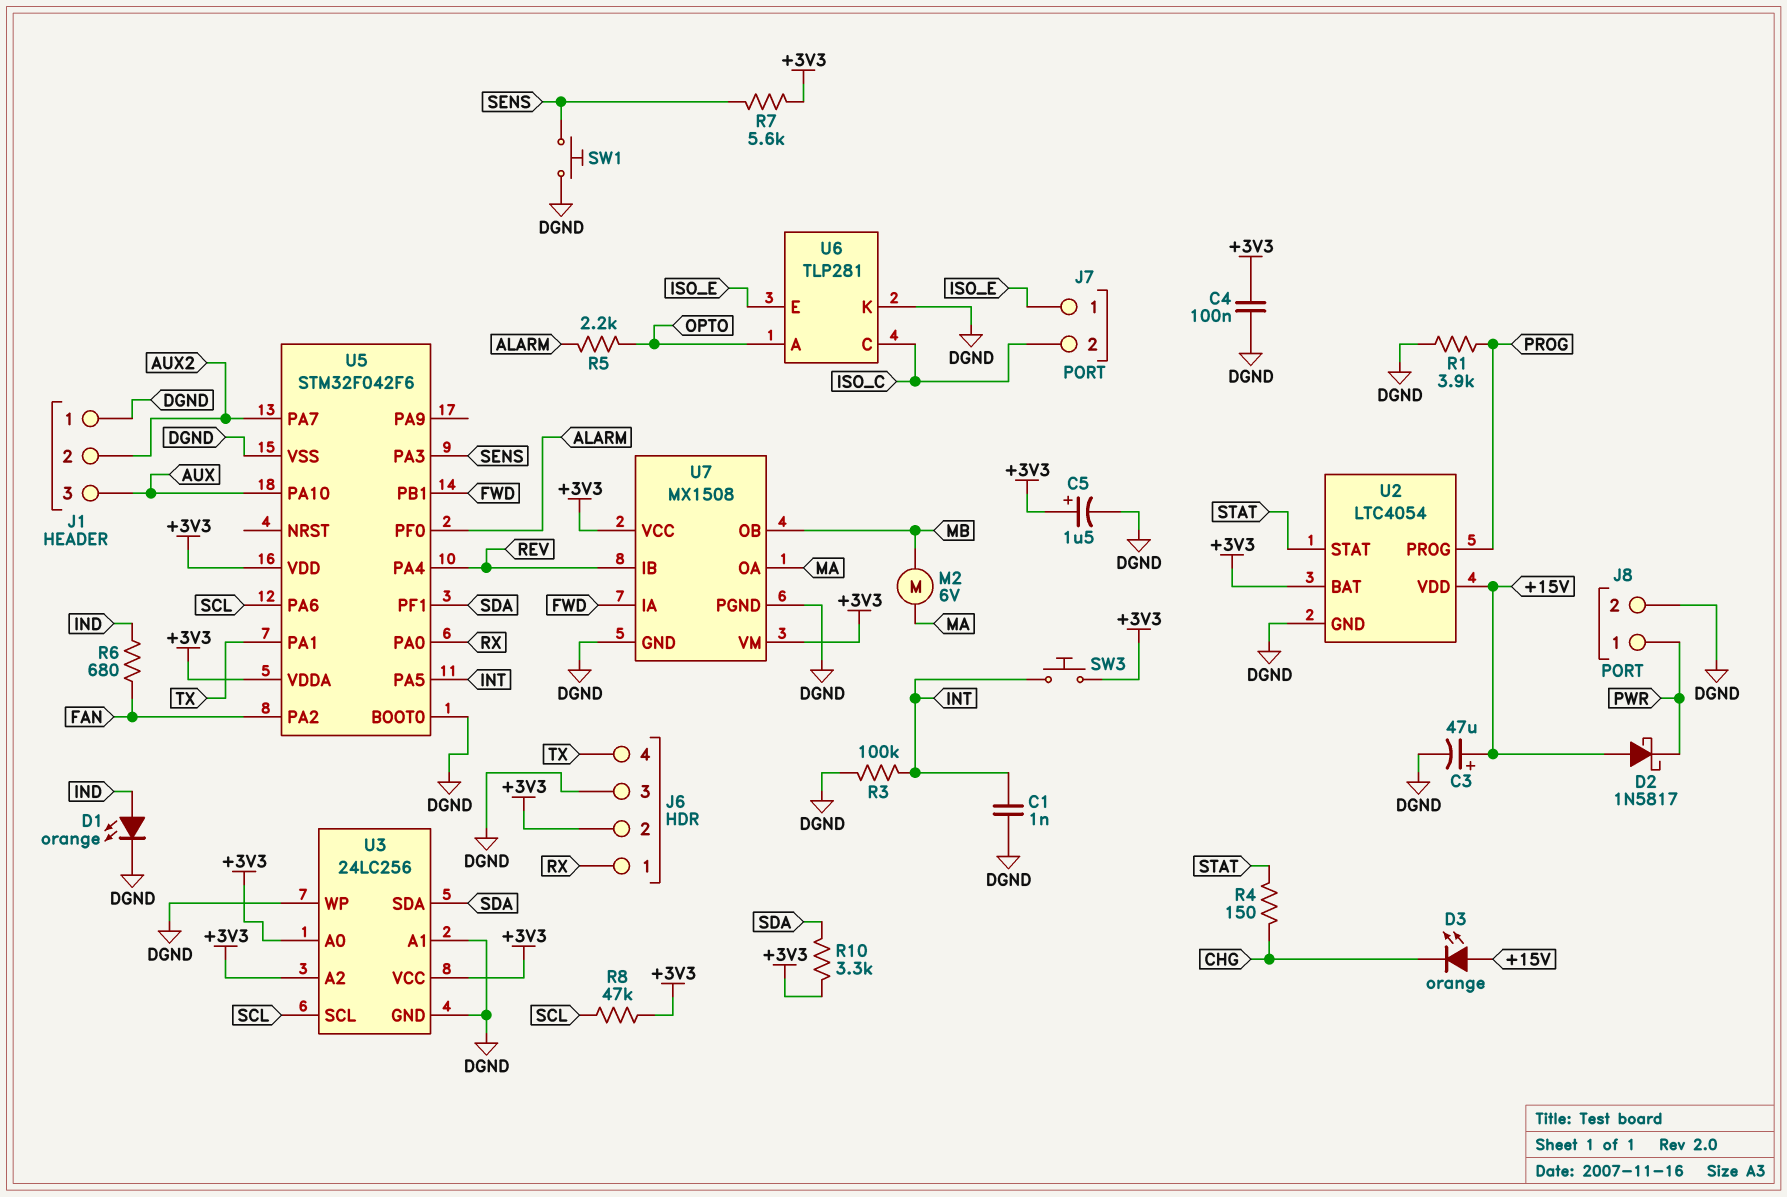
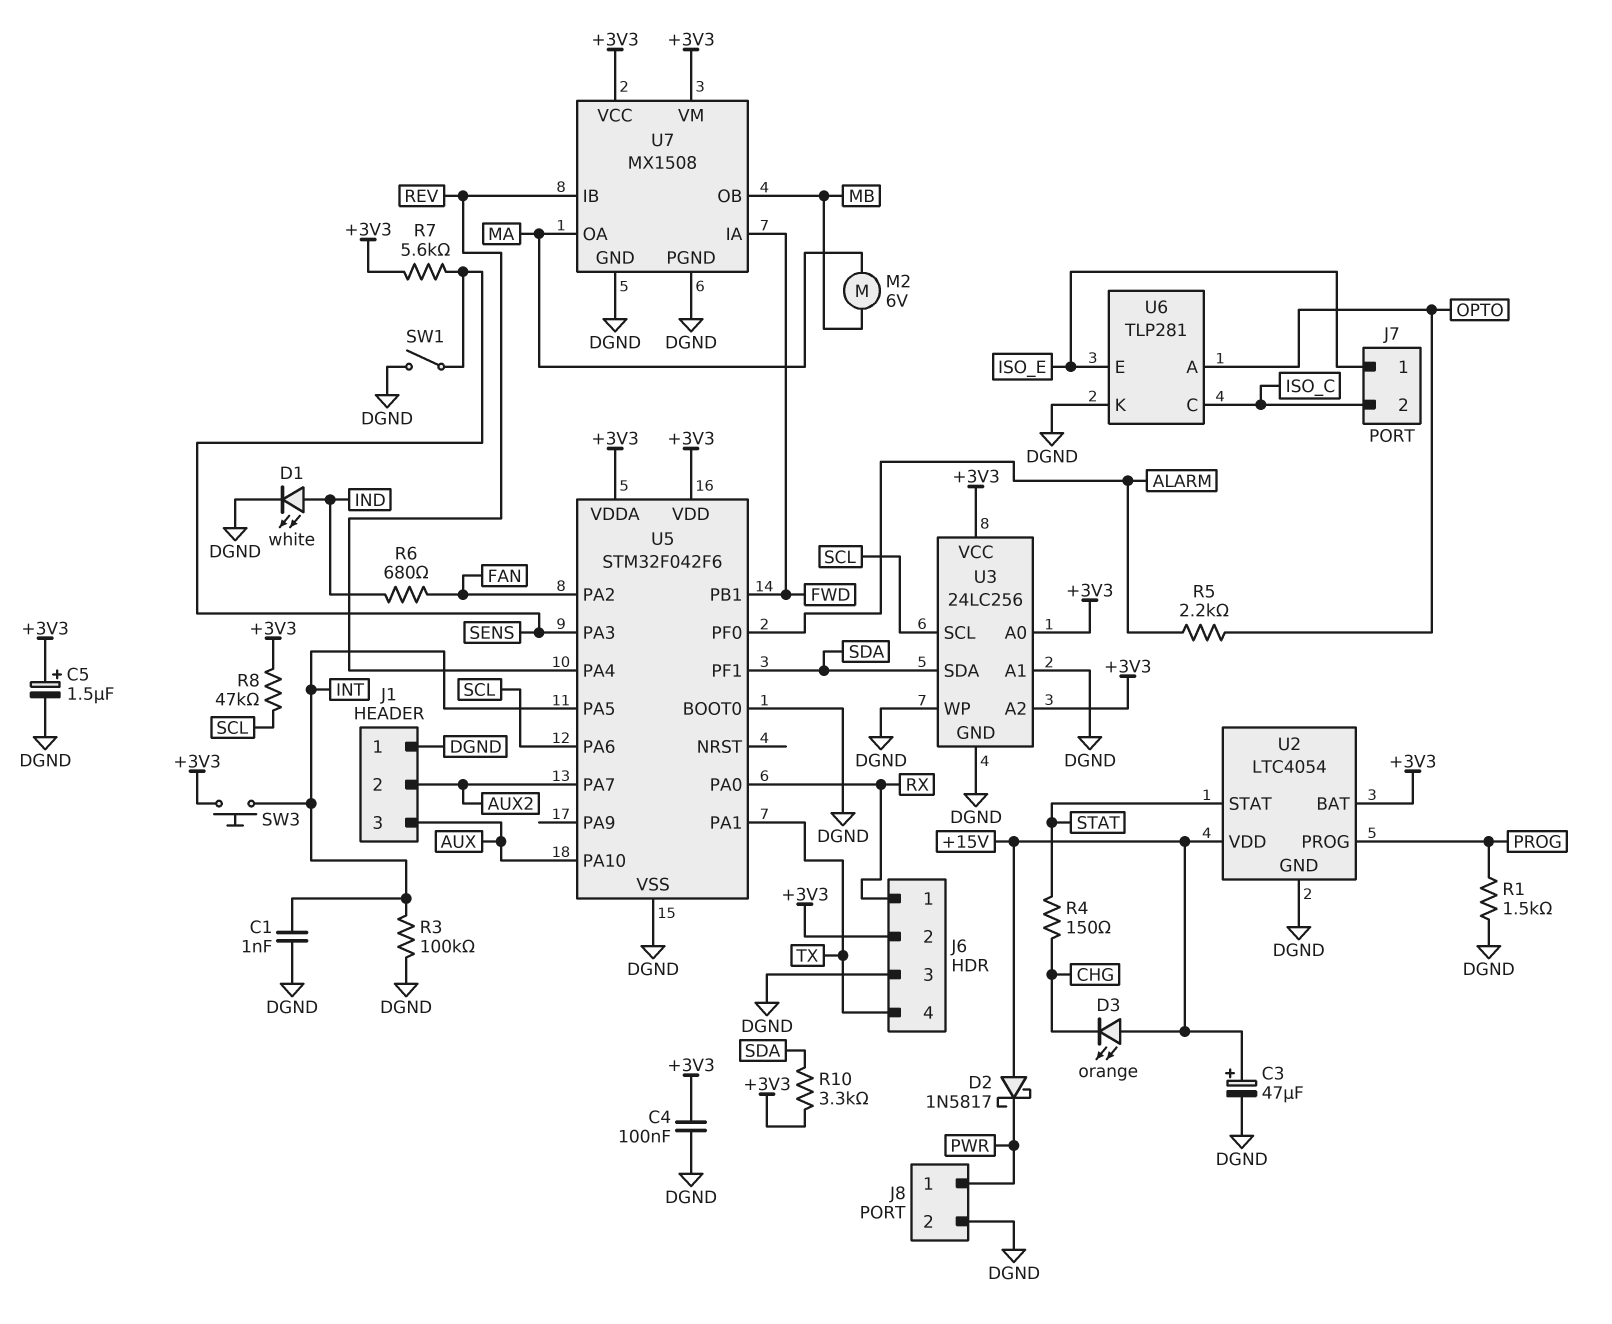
D1: LED orange (A IND, K DGND) -> LED white (A IND, K DGND)
R1: 3.9k (DGND, PROG) -> 1.5k (DGND, PROG)
SW1: button (DGND, SENS) -> switch (DGND, SENS)

